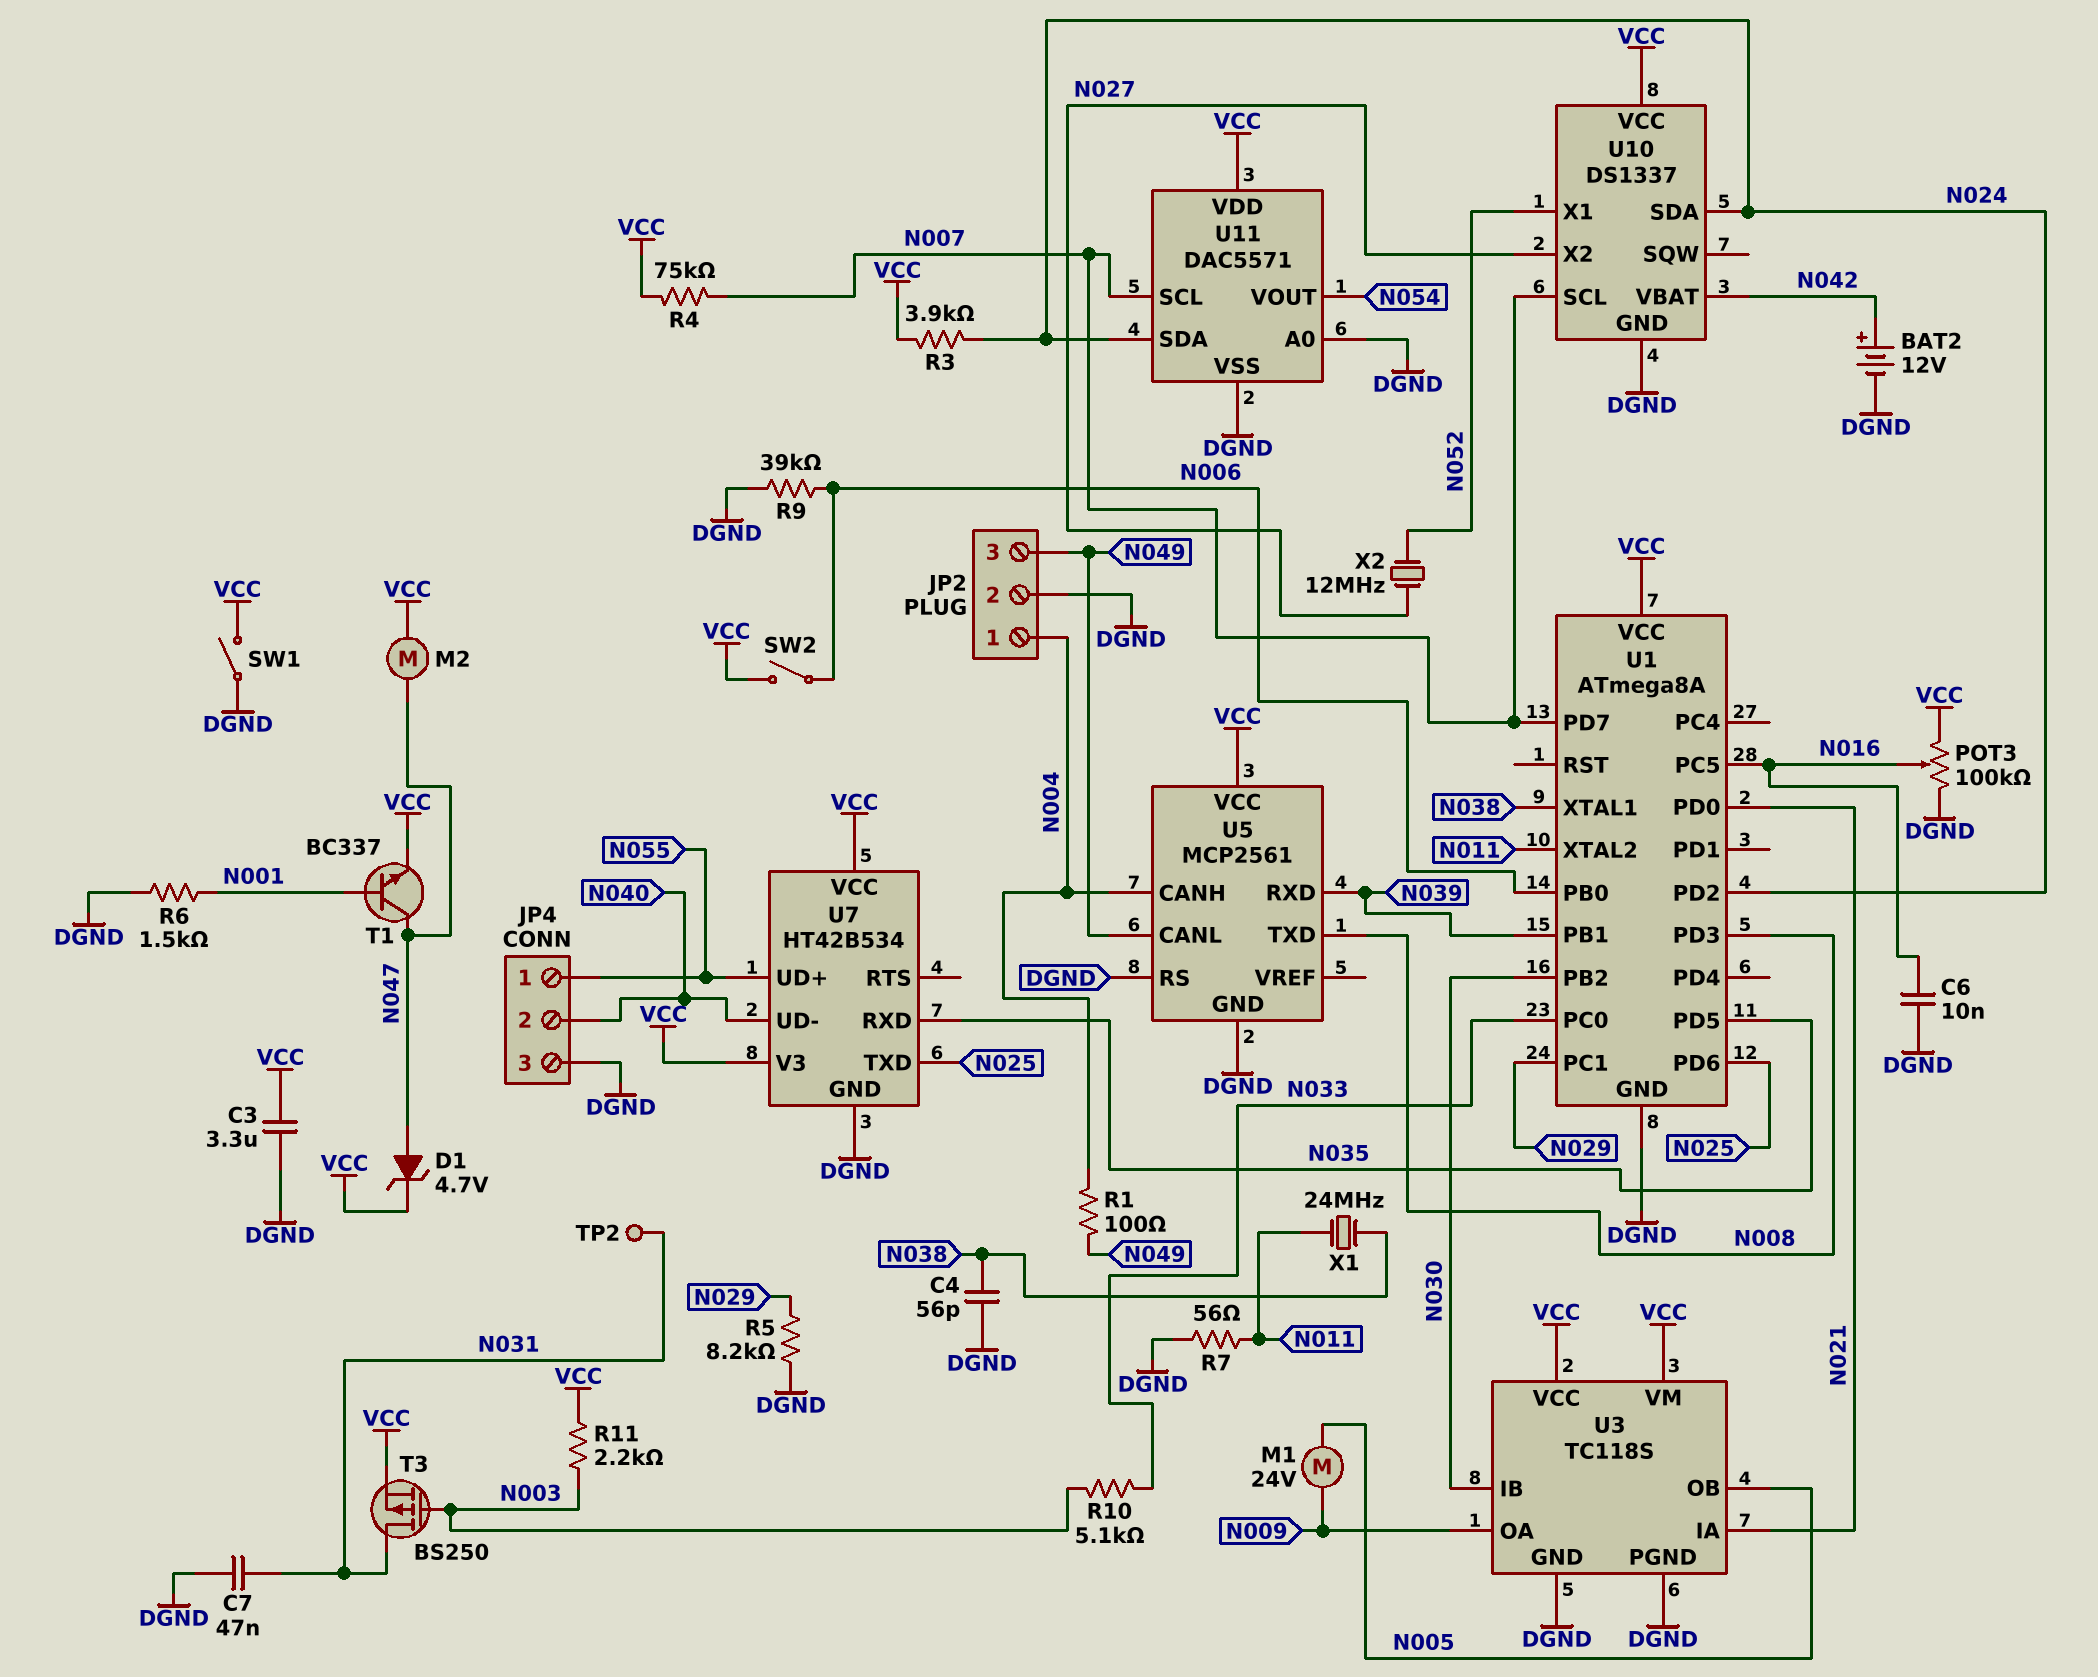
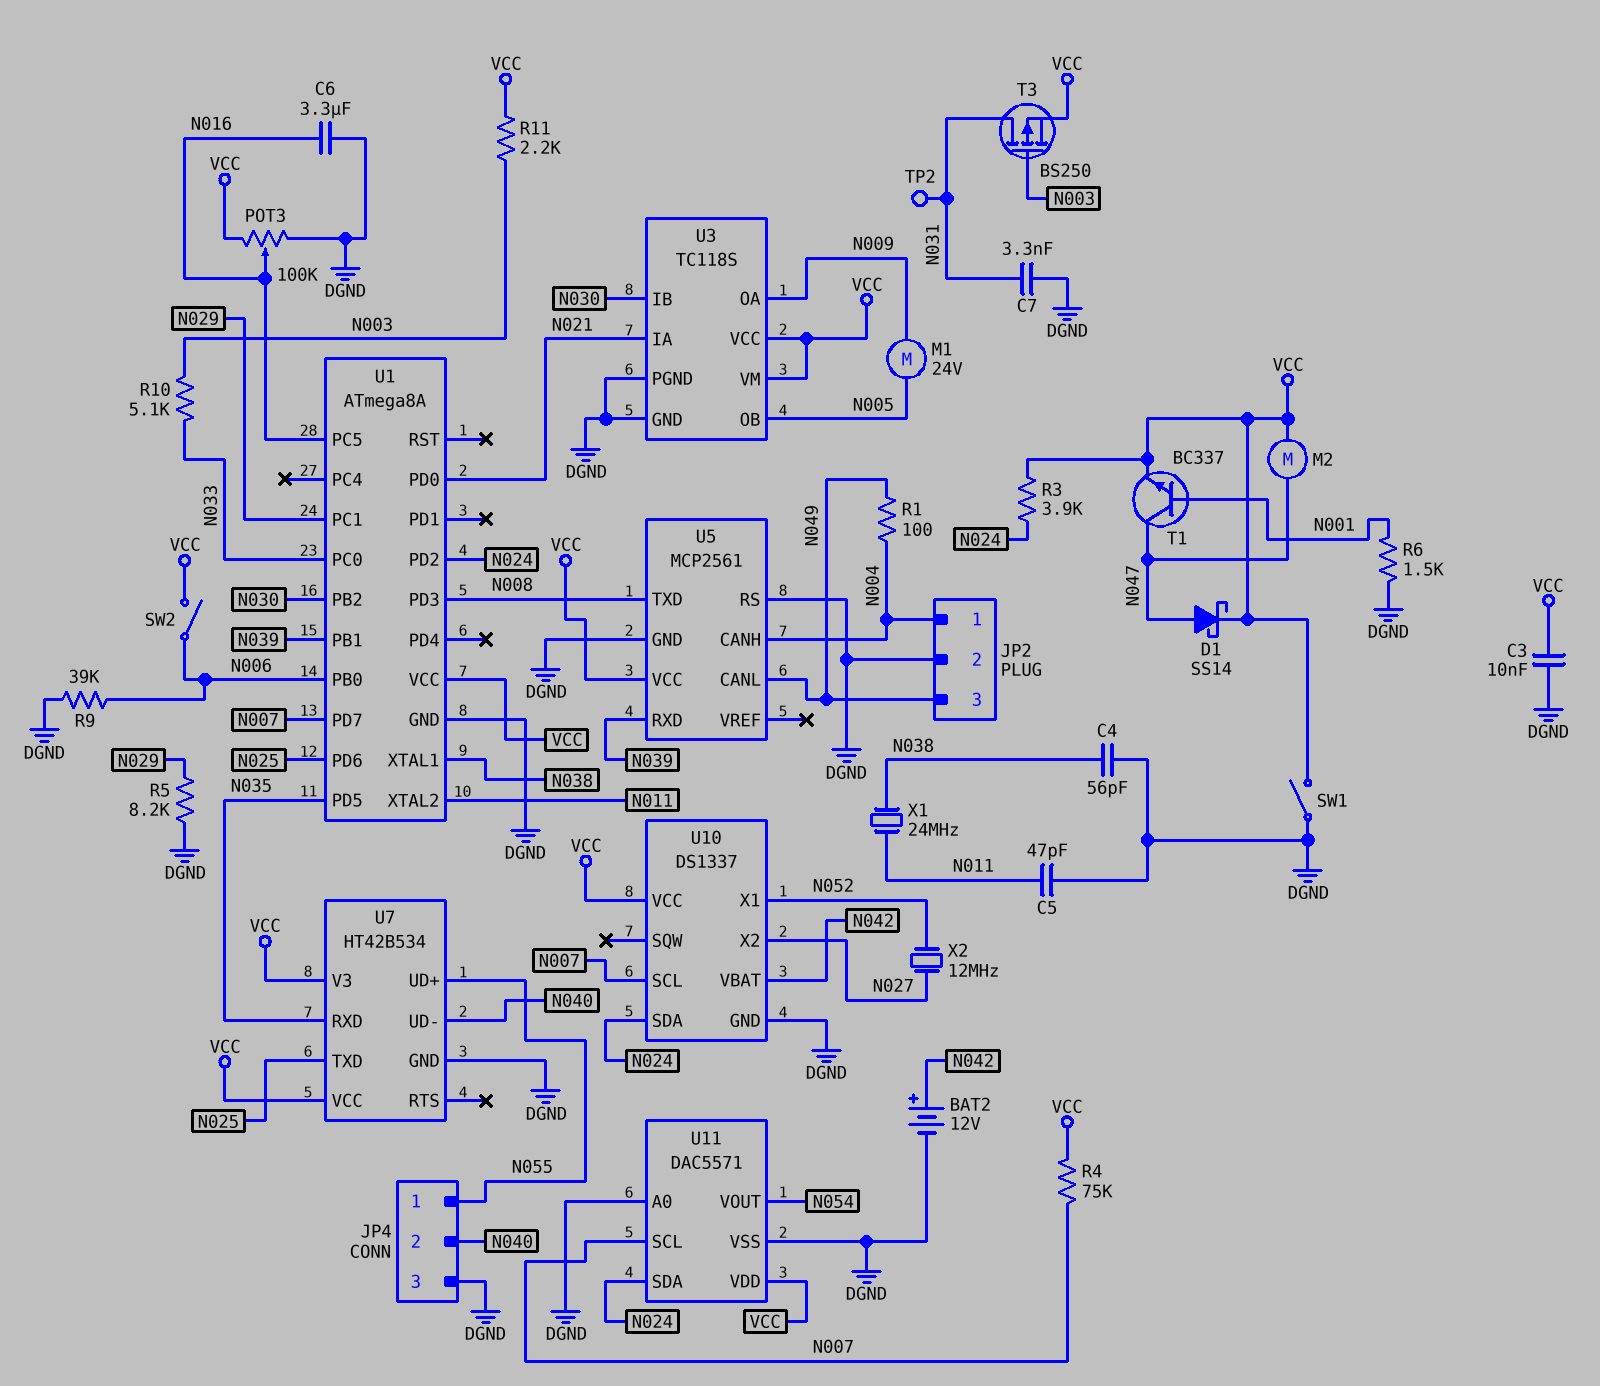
C3: 3.3uF (DGND, VCC) -> 10nF (DGND, VCC)
C5: none -> 47pF (DGND, N011)
C6: 10nF (DGND, N016) -> 3.3uF (DGND, N016)
C7: 47nF (DGND, N031) -> 3.3nF (DGND, N031)
D1: zener 4.7V (A N047, K VCC) -> schottky SS14 (A N047, K VCC)
R7: 56 (DGND, N011) -> none

